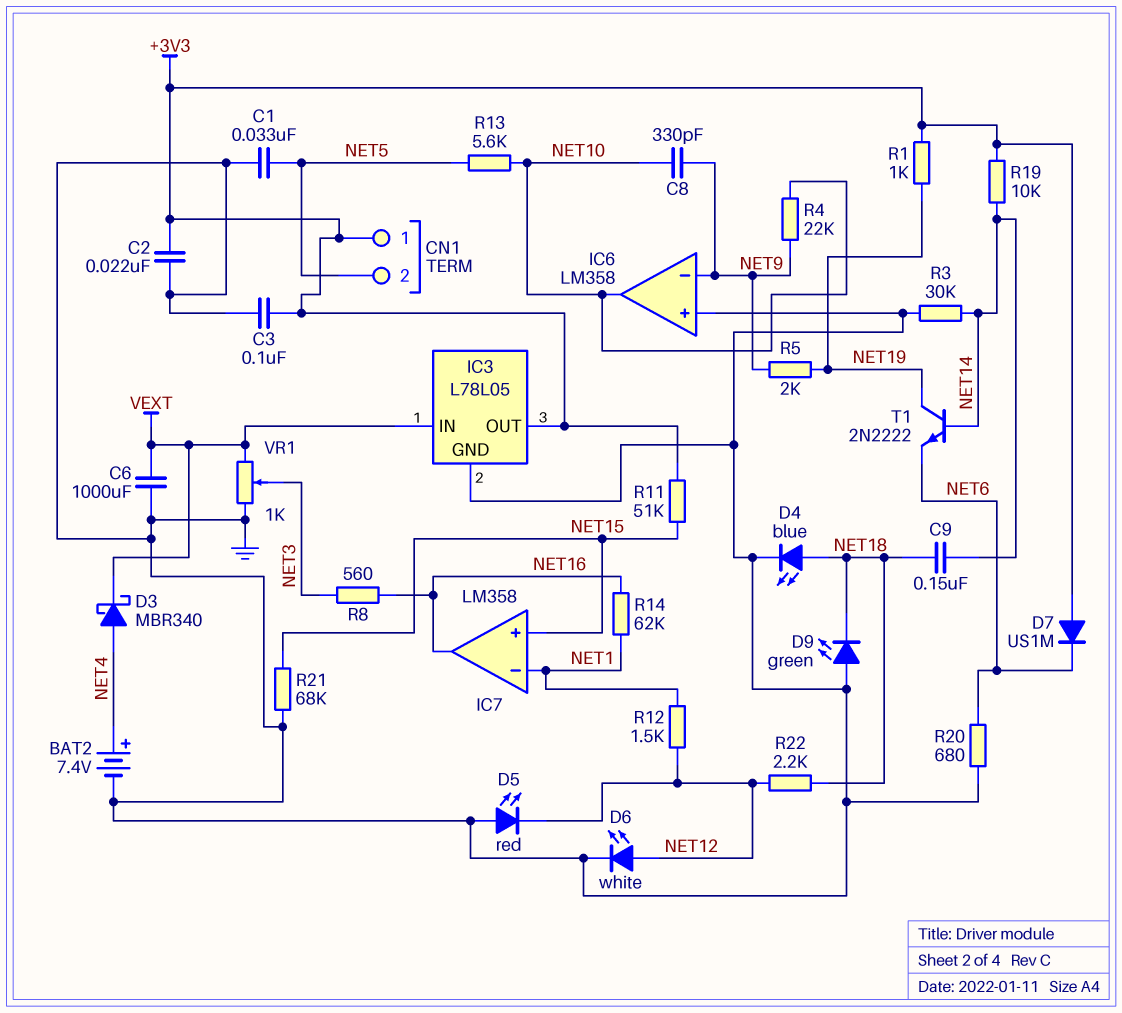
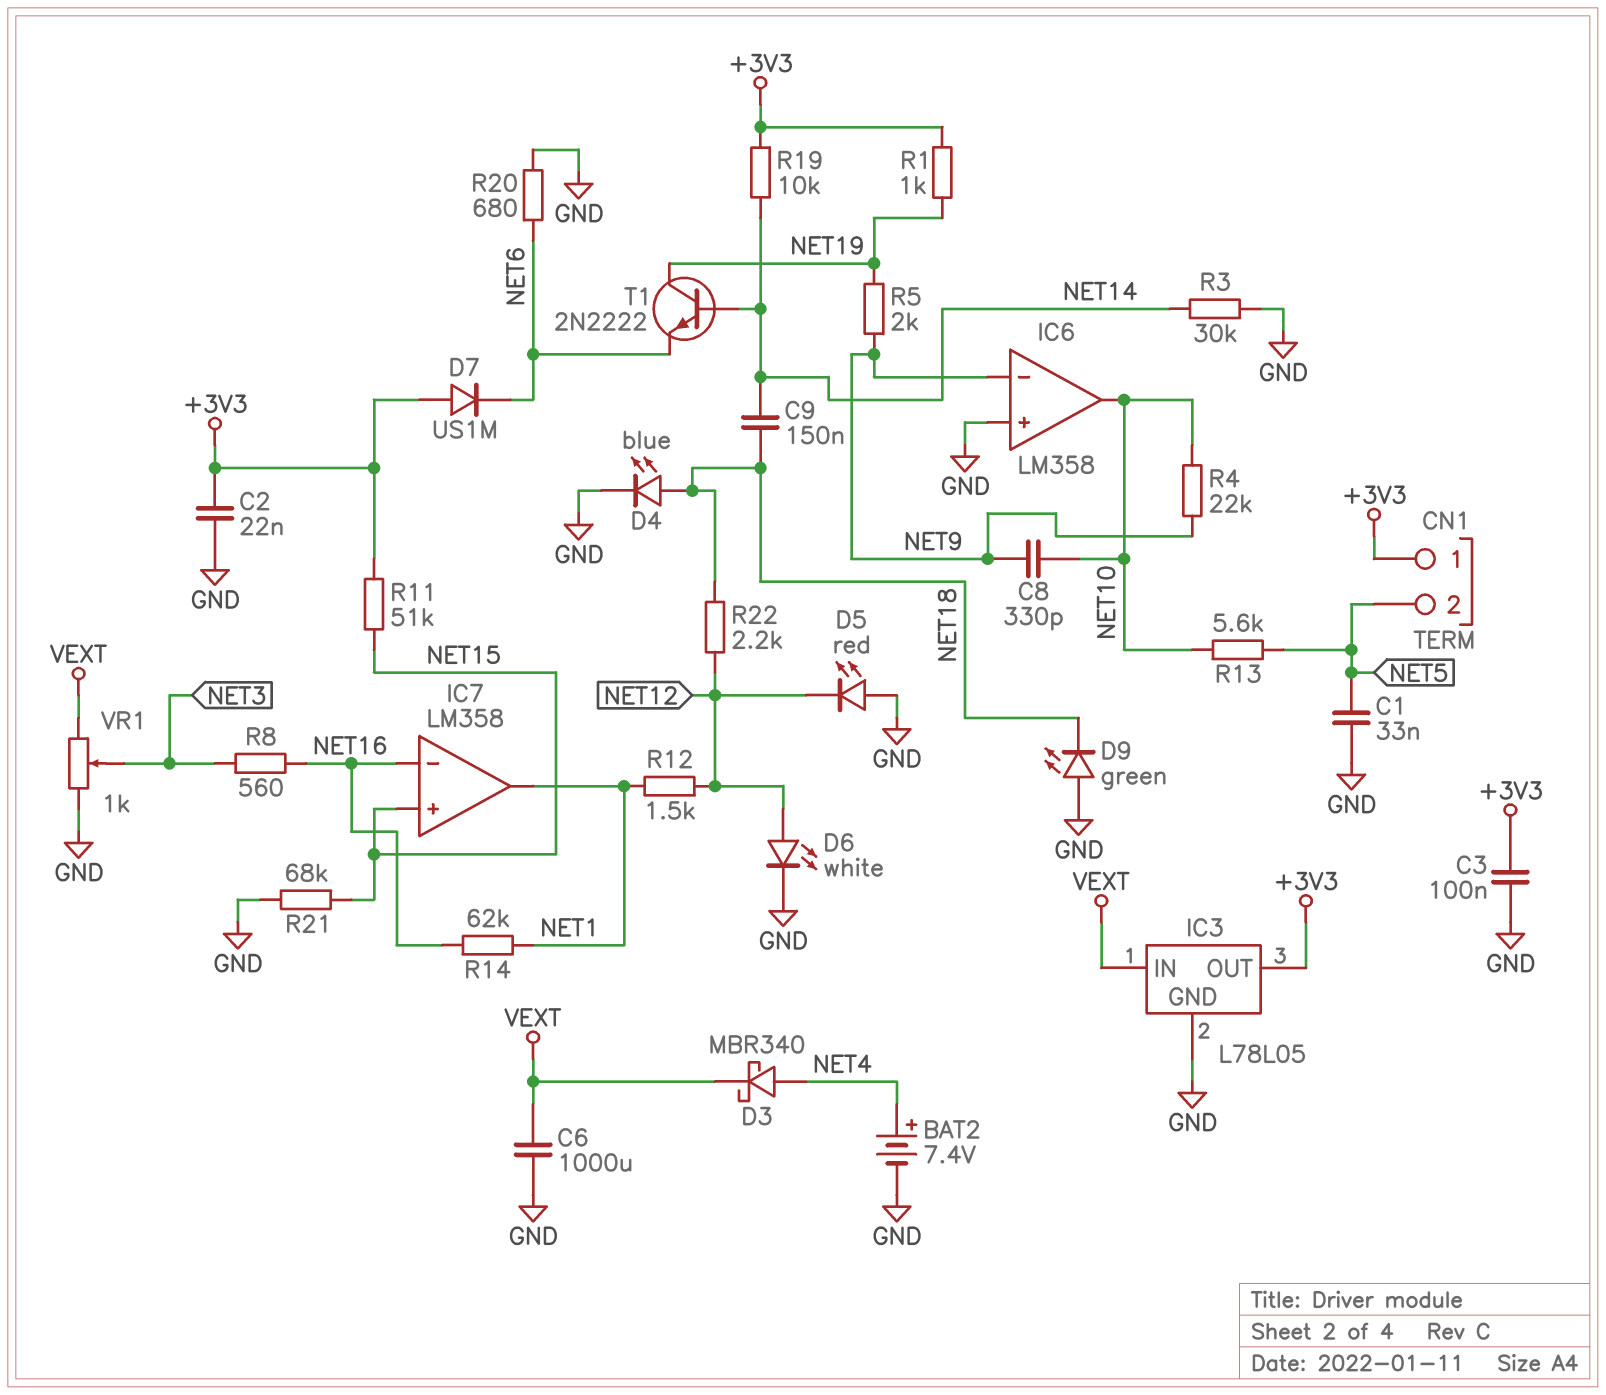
IC7 pin in-: NET1 -> NET16
IC7 pin out: NET16 -> NET1

